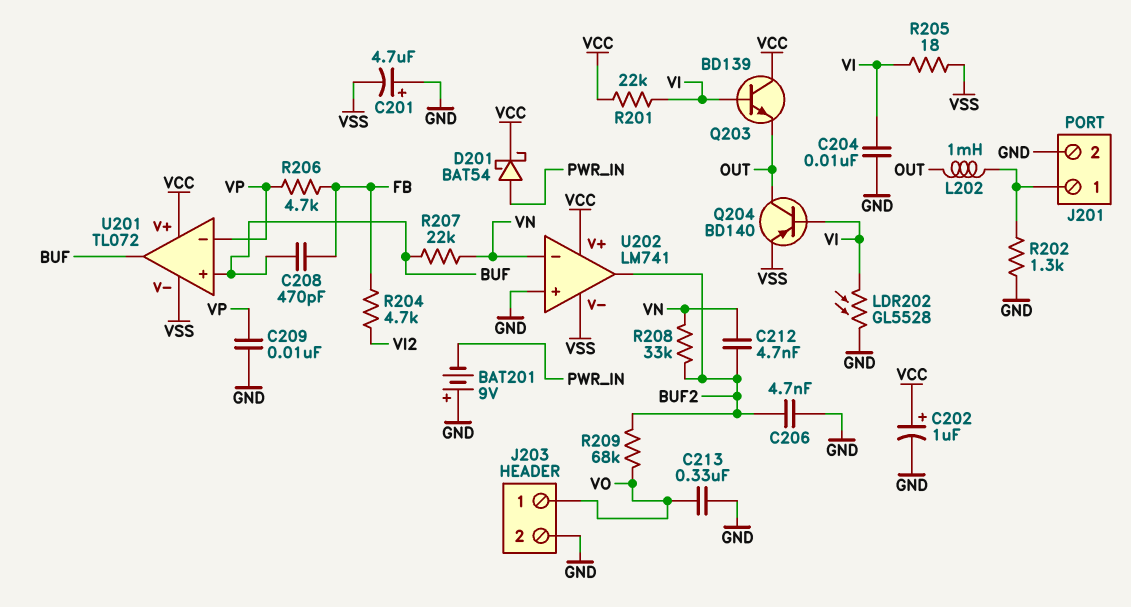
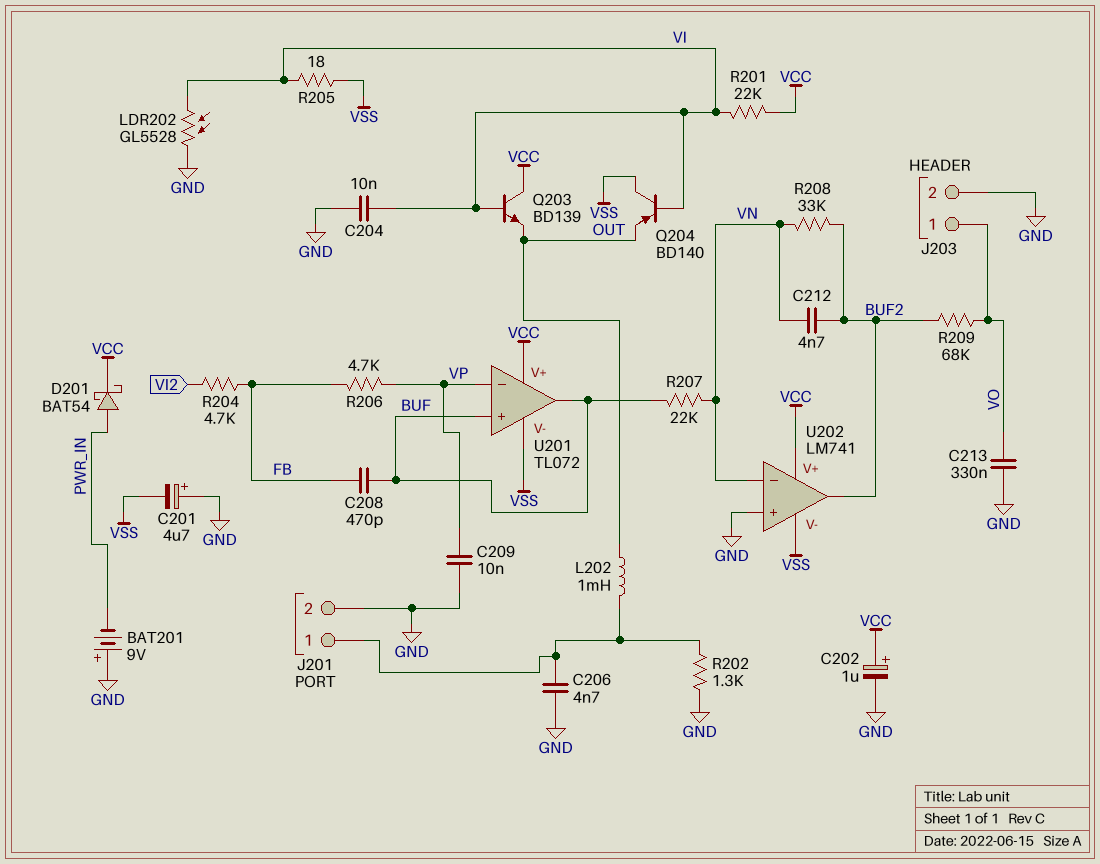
C206: 4.7nF (BUF2, GND) -> 4.7nF (GND, J201/1)
Q204: PNP BD140 (B VI, C OUT, E VSS) -> PNP BD140 (B VI, C VSS, E OUT)

